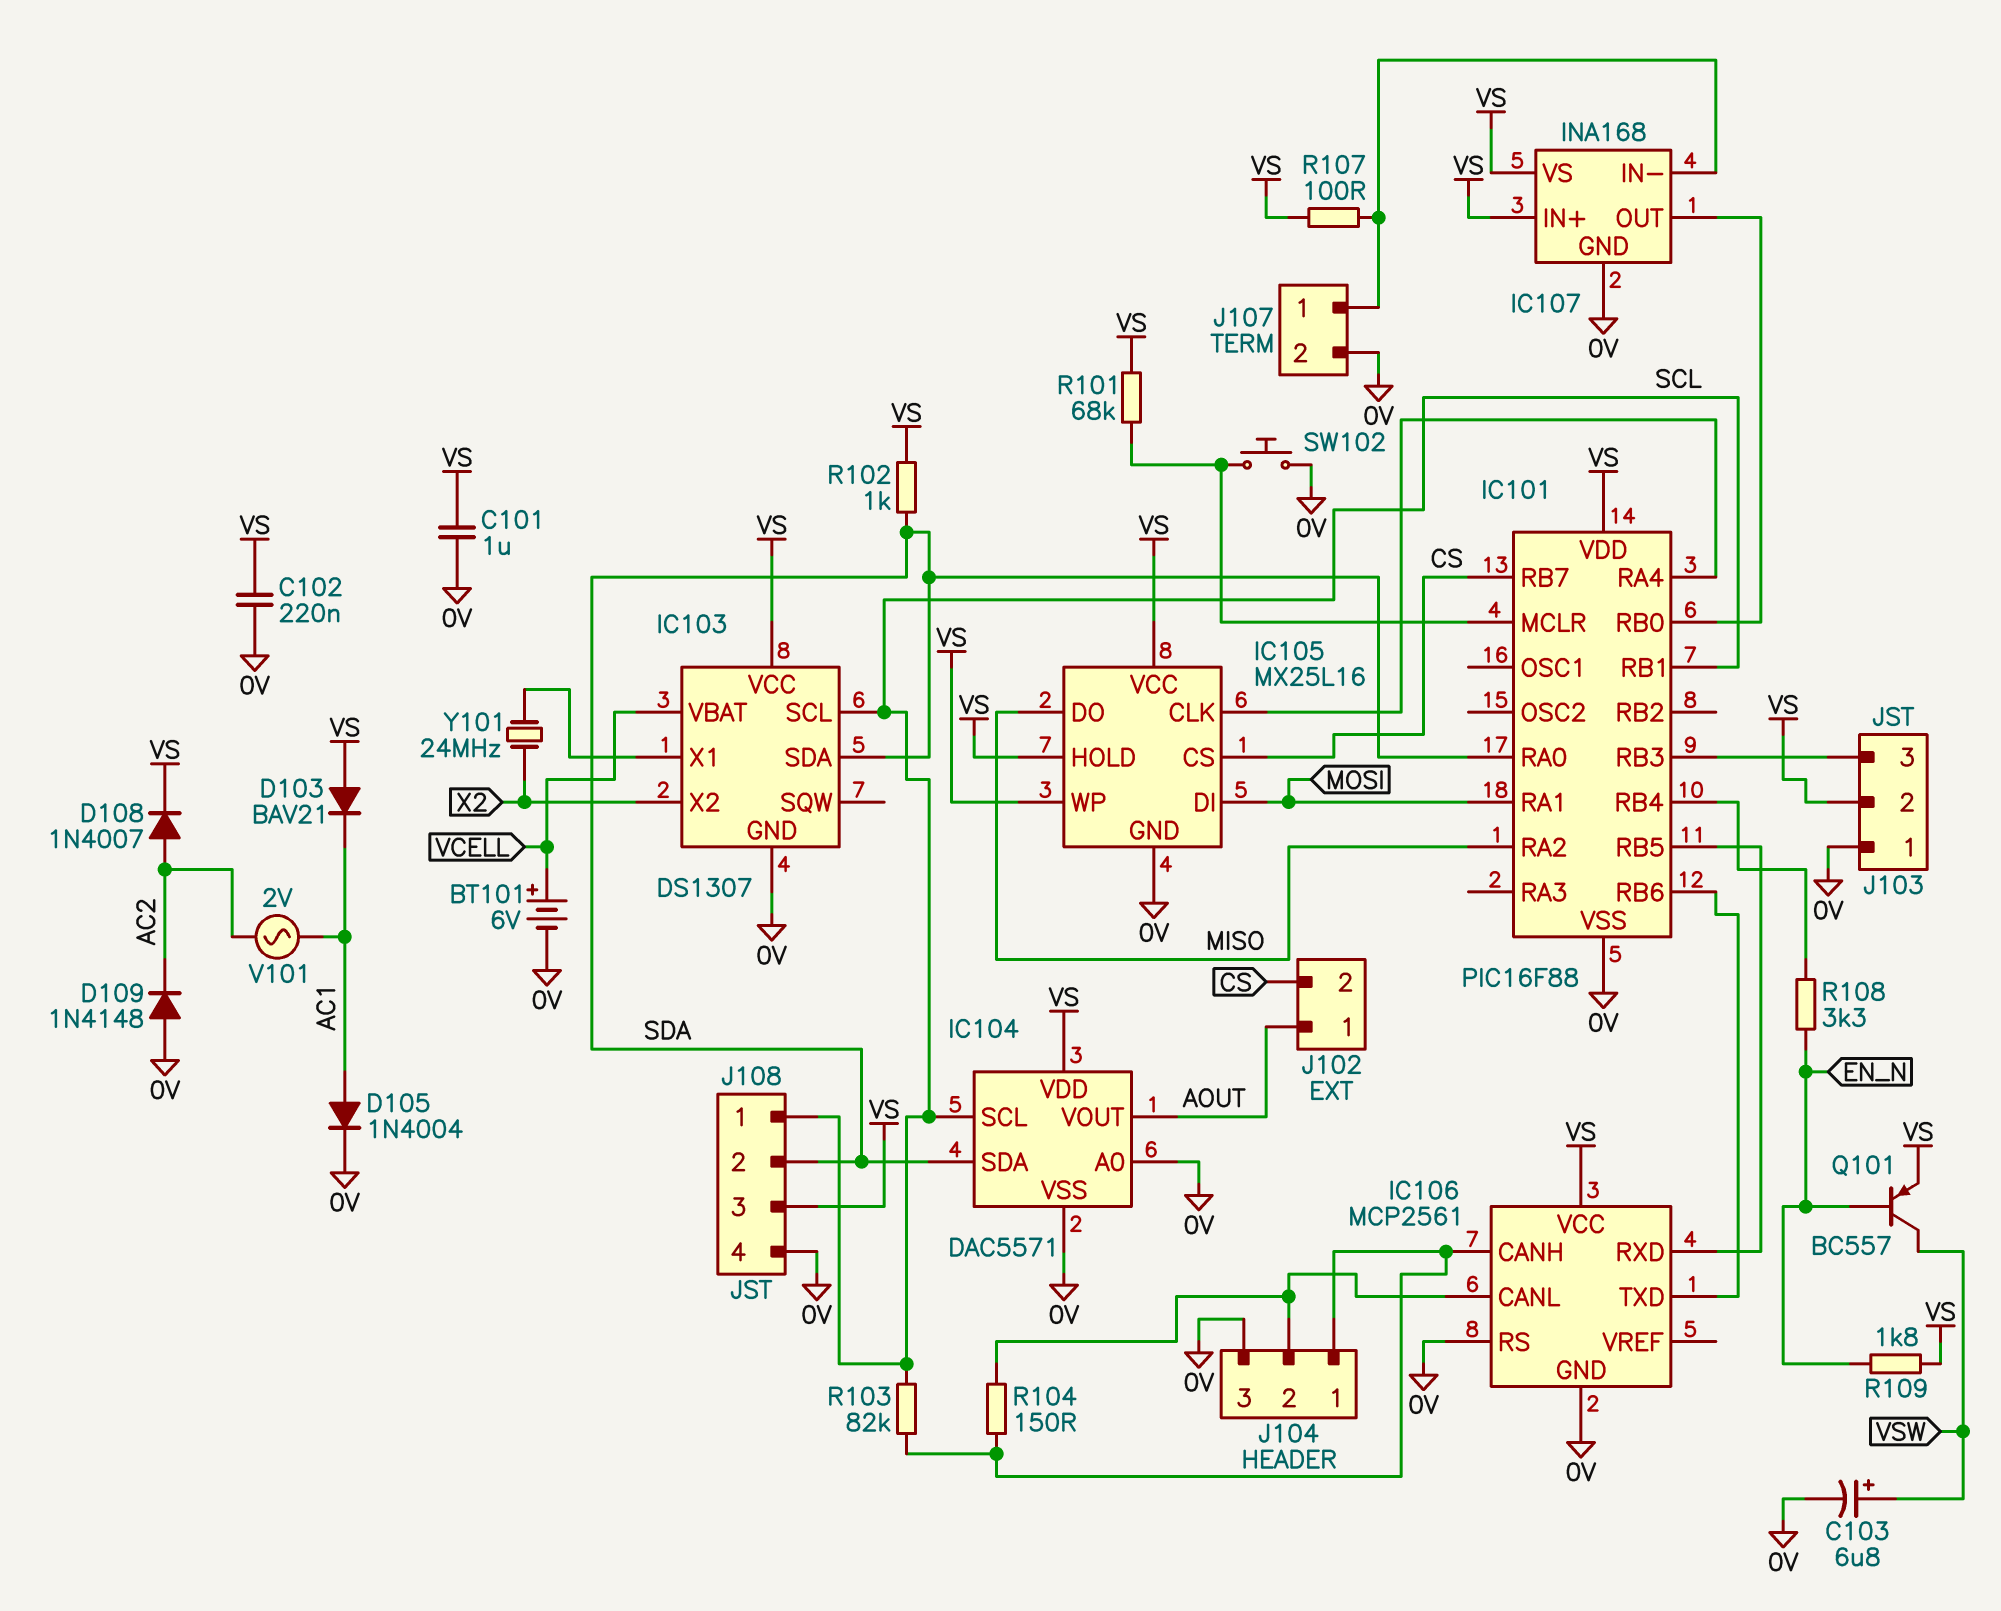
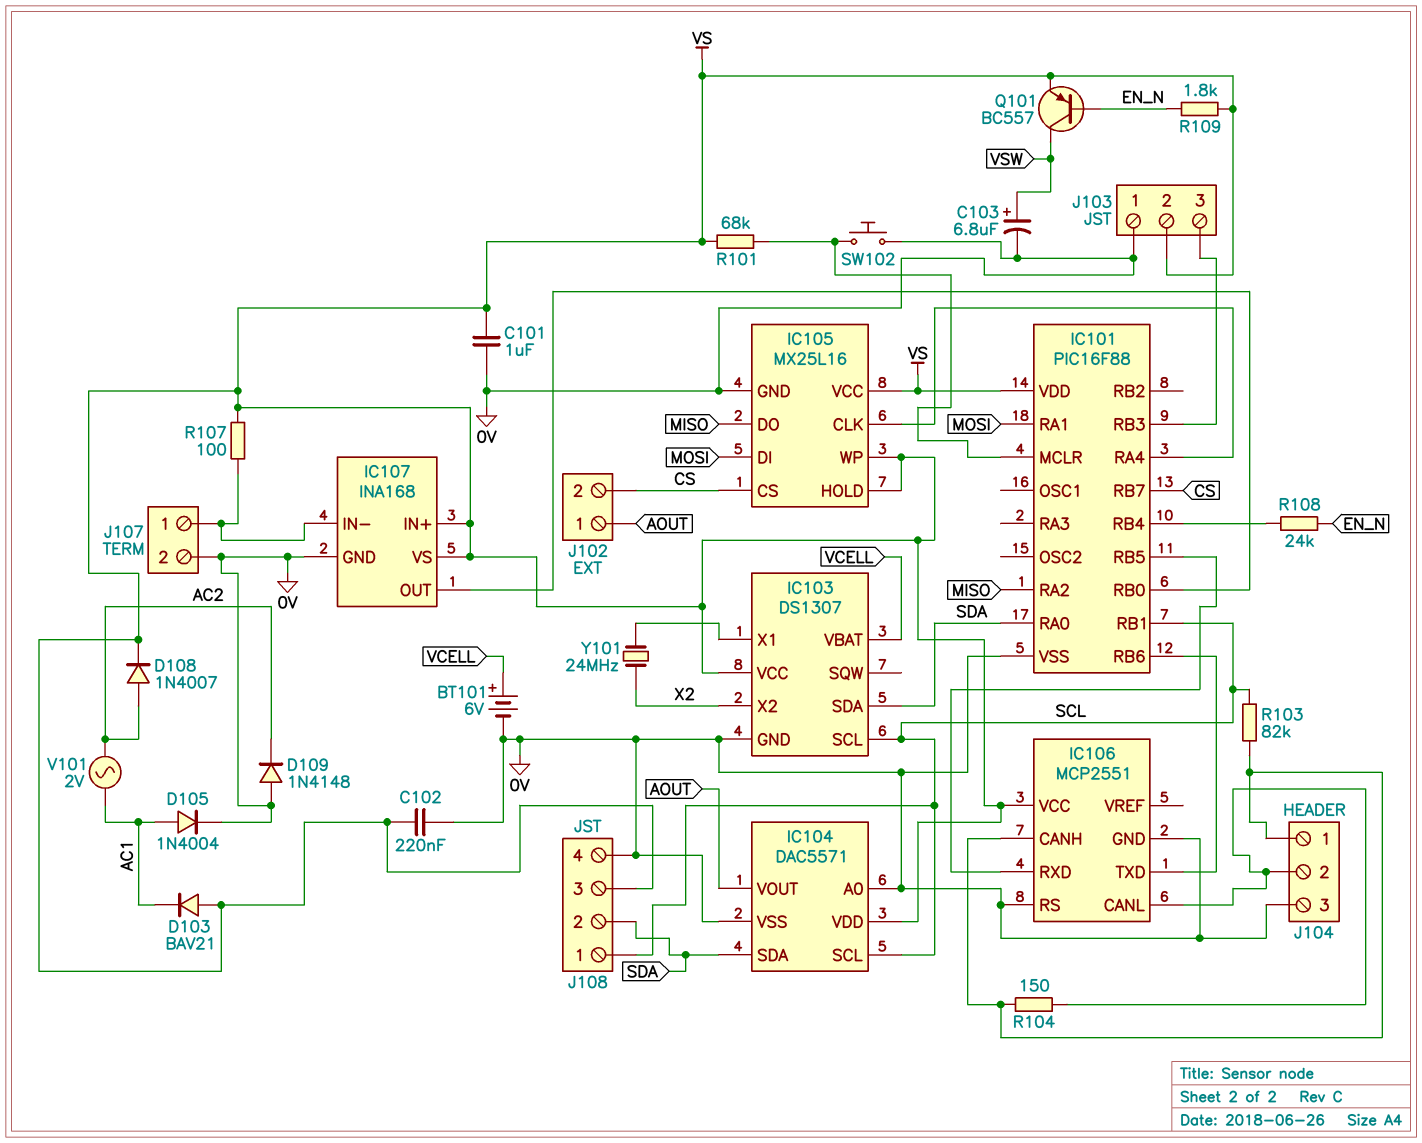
IC106: MCP2561 -> MCP2551
R102: 1k (SDA, VS) -> none
R108: 3.3k (EN_N, IC101/RB4) -> 24k (EN_N, IC101/RB4)

